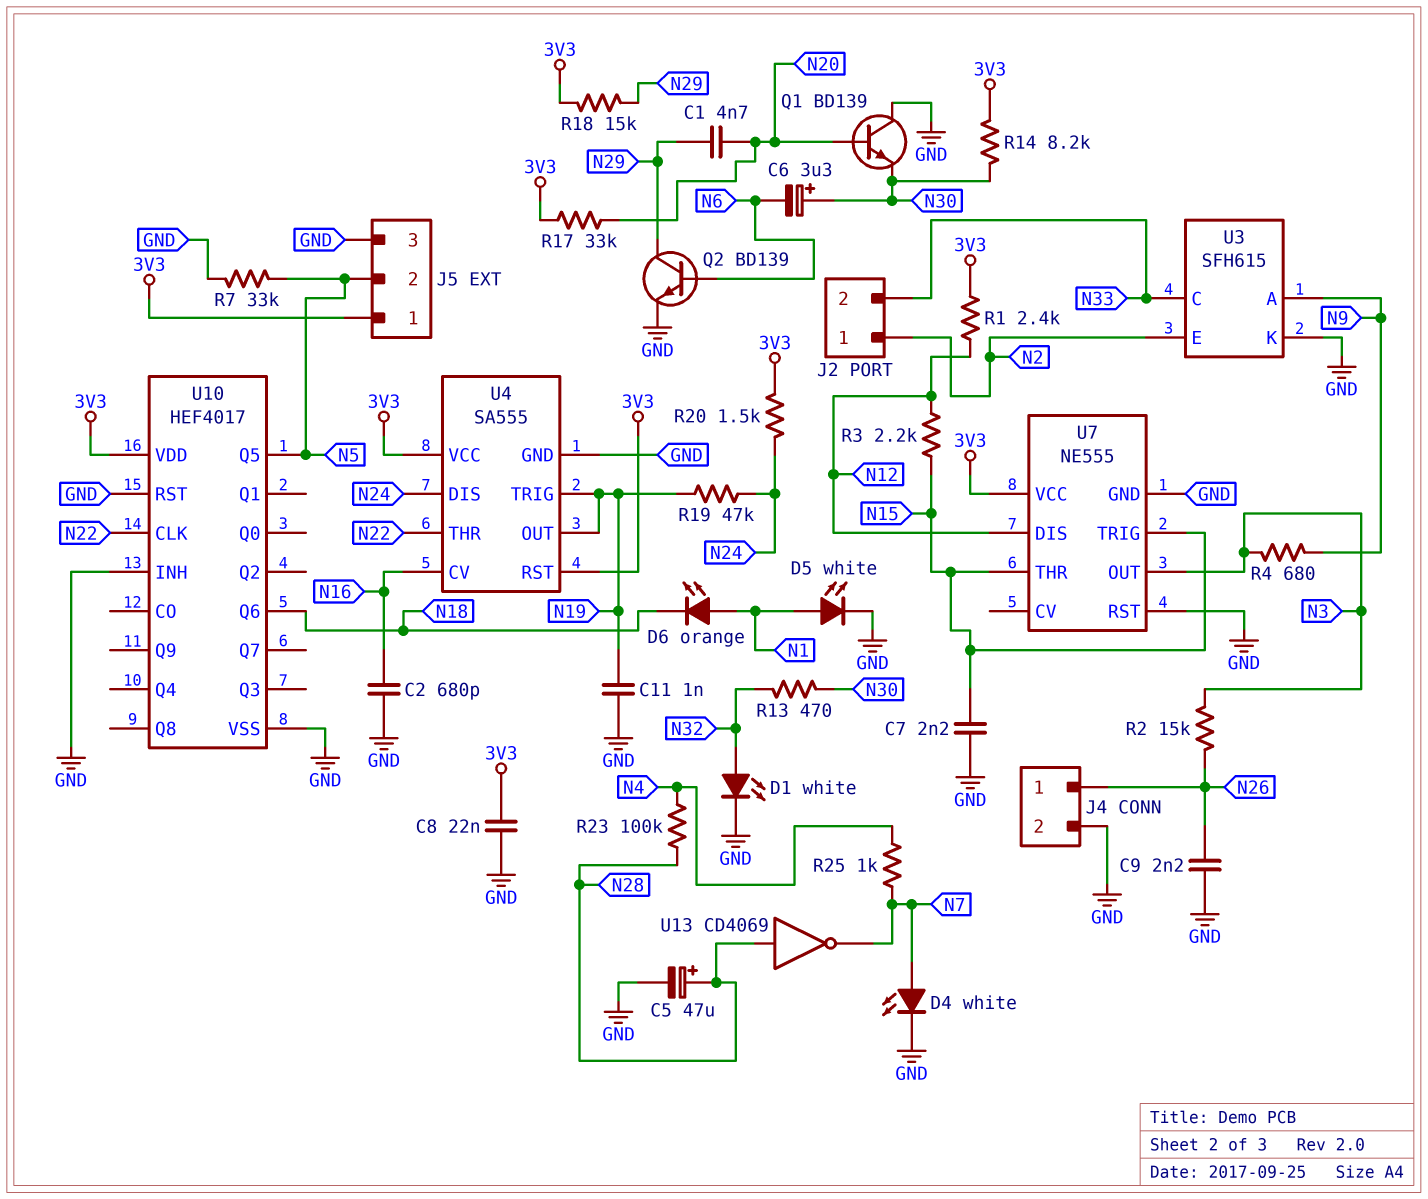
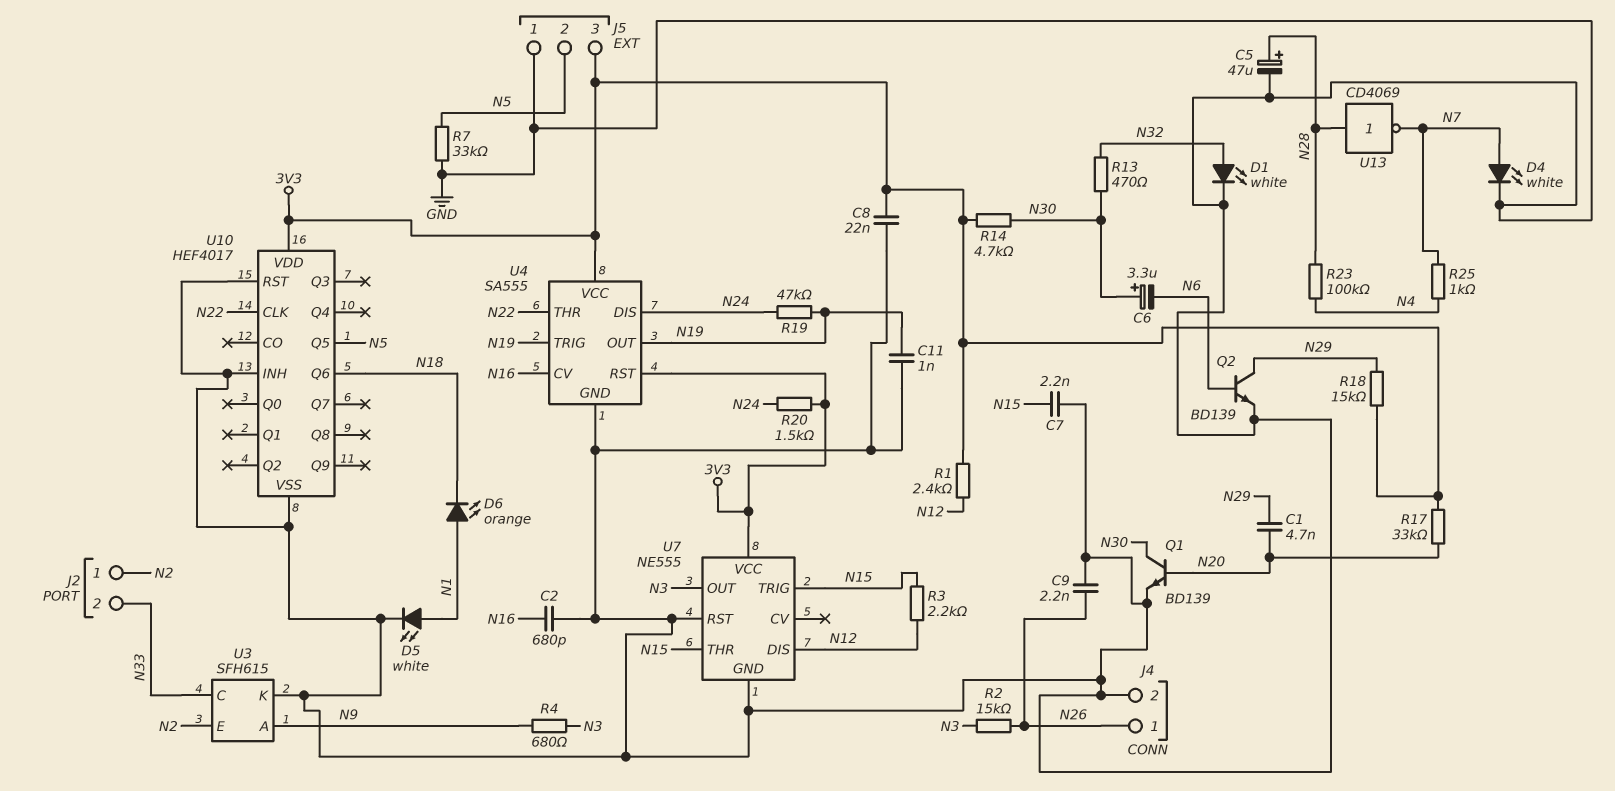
J5 pin 1: 3V3 -> GND
J5 pin 3: GND -> 3V3
Q1: NPN BD139 (B N20, C GND, E N30) -> NPN BD139 (B N20, C N30, E GND)
R14: 8.2k (3V3, N30) -> 4.7k (3V3, N30)

